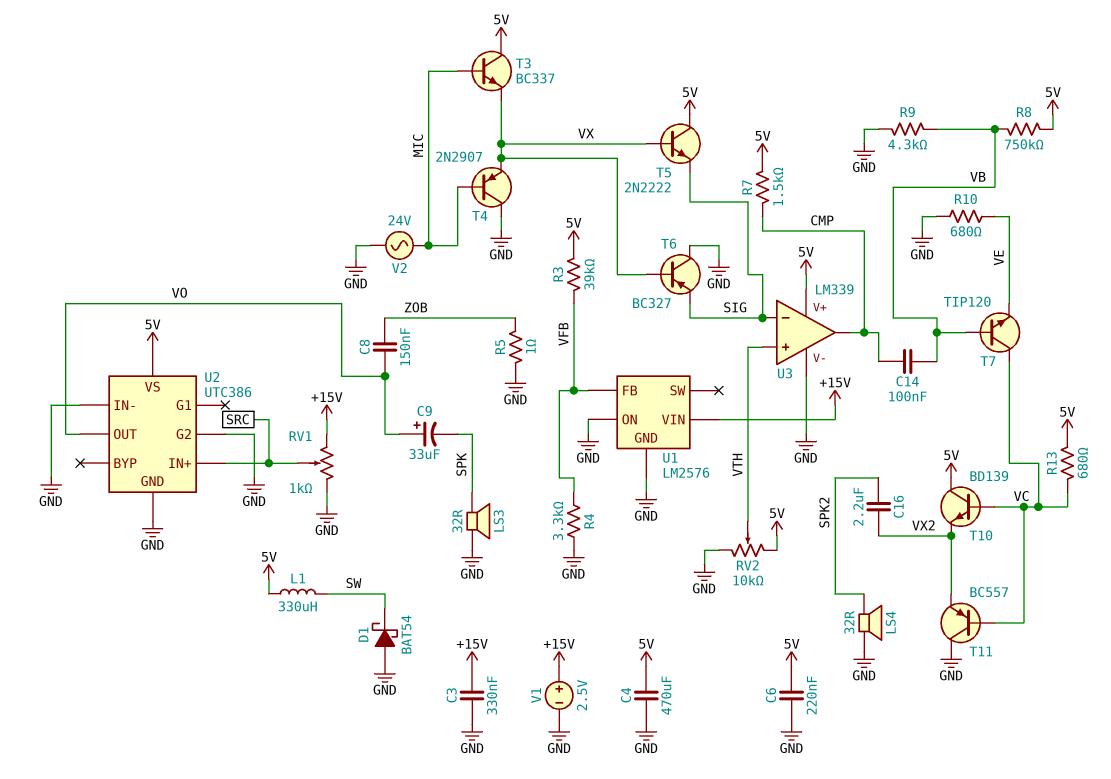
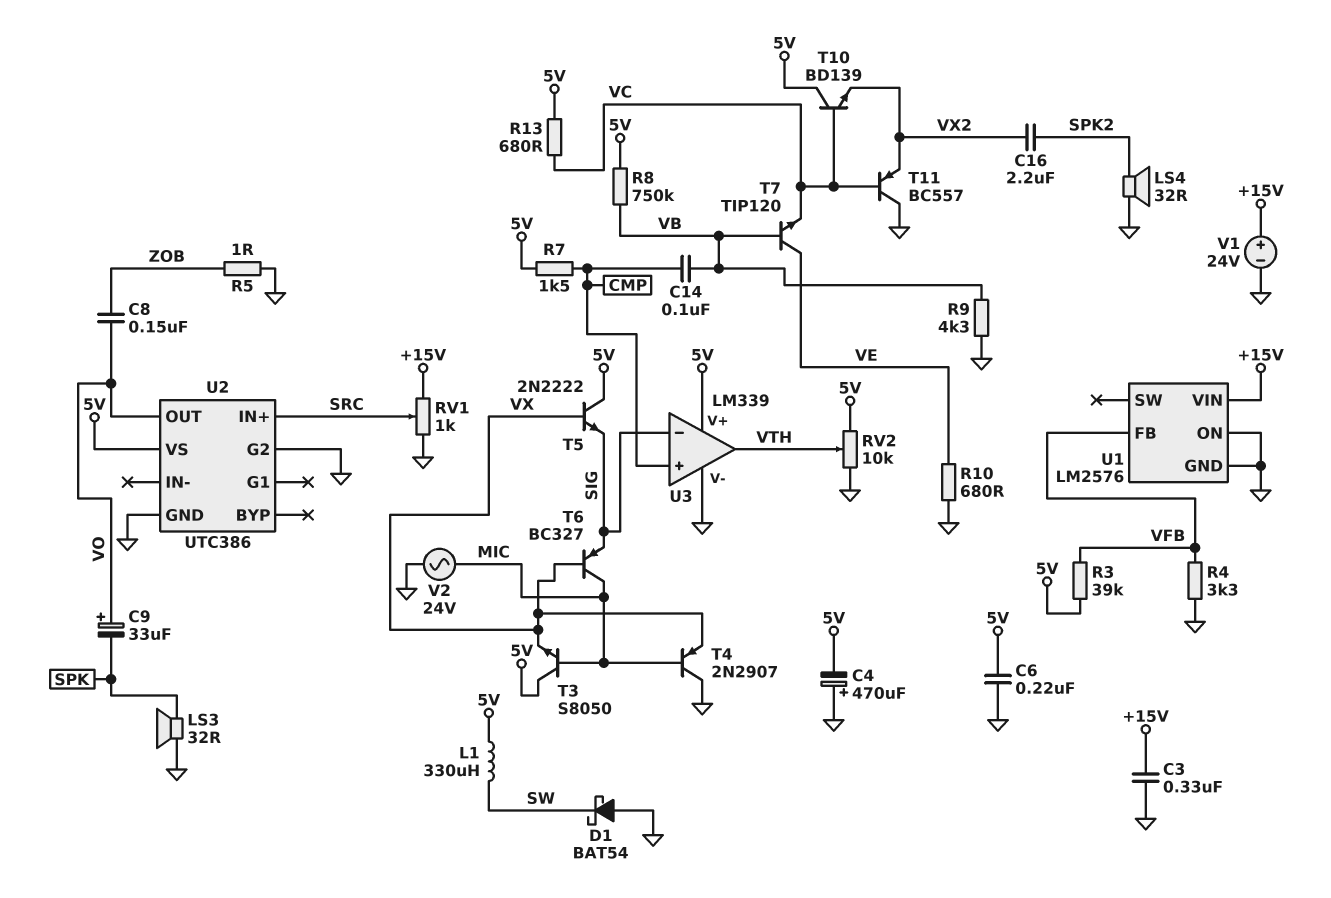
C4: 470uF (5V, GND) -> 470uF (plus GND, minus 5V)
T3: NPN BC337 (B MIC, C 5V, E VX) -> NPN S8050 (B MIC, C 5V, E VX)
T6: PNP BC327 (B VX, C GND, E SIG) -> PNP BC327 (B VX, C MIC, E SIG)
T7: NPN TIP120 (B VB, C VC, E VE) -> NPN TIP120 (B VB, C VE, E VC)
U2 pin IN-: GND -> none
U3 pin in+: VTH -> CMP
U3 pin out: CMP -> VTH
V1: 2.5V (plus +15V, minus GND) -> 24V (plus +15V, minus GND)

